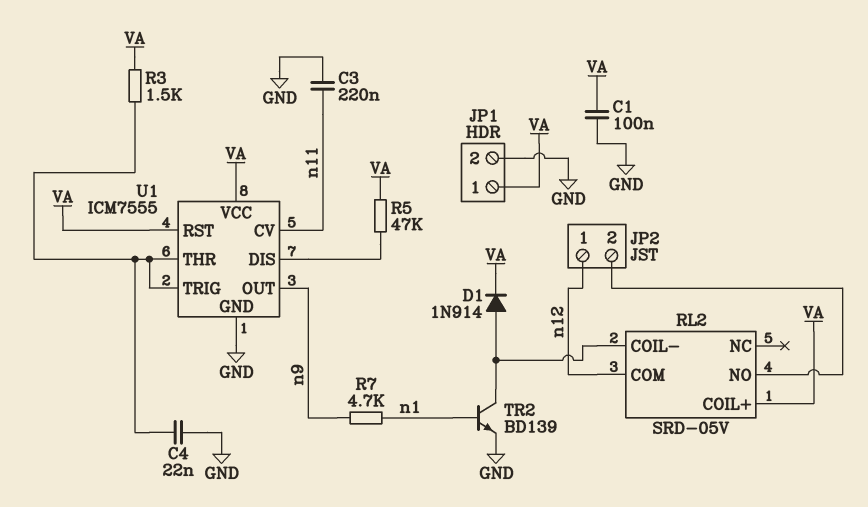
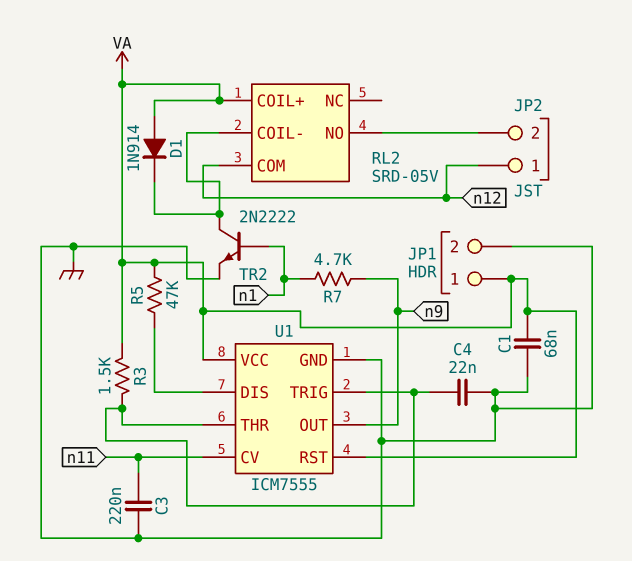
C1: 100nF (GND, VA) -> 68nF (GND, VA)
D1: diode 1N914 (A RL2/COIL-, K VA) -> diode 1N914 (A VA, K RL2/COIL-)
TR2: NPN BD139 (B n1, C RL2/COIL-, E GND) -> NPN 2N2222 (B n1, C RL2/COIL-, E GND)

